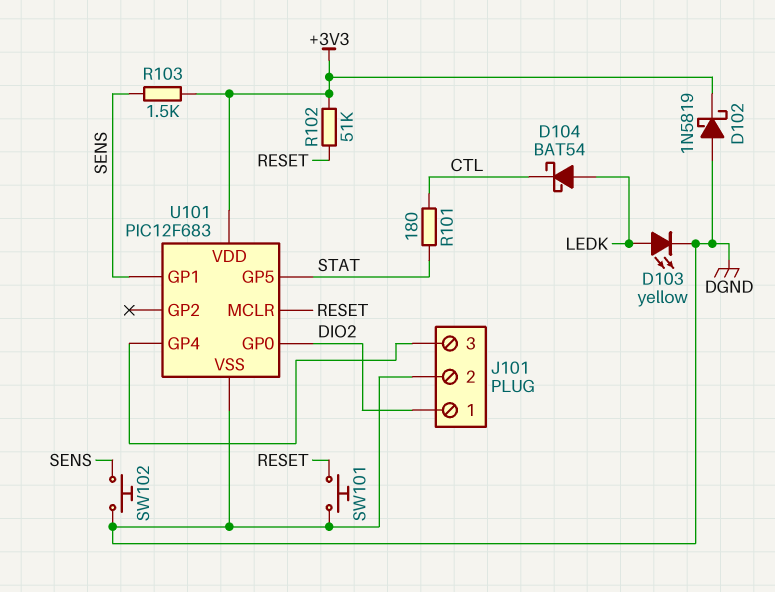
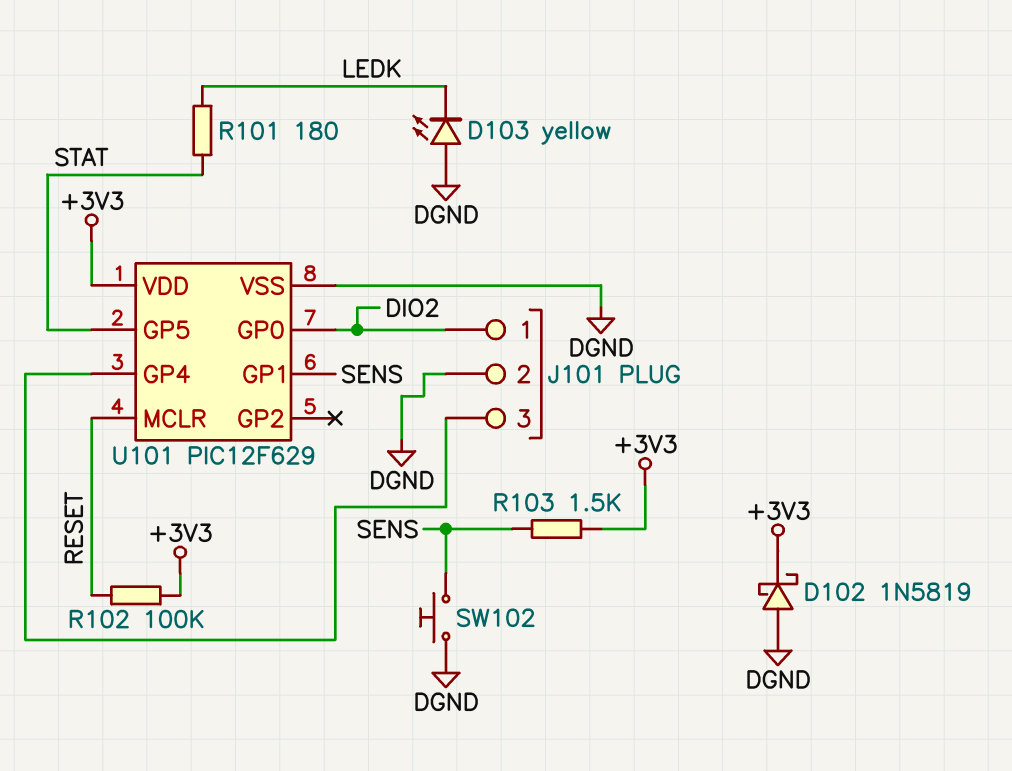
D103: LED yellow (A LEDK, K DGND) -> LED yellow (A DGND, K LEDK)
D104: schottky BAT54 (A LEDK, K CTL) -> none
R101: 180 (CTL, STAT) -> 180 (LEDK, STAT)
R102: 51k (+3V3, RESET) -> 100k (+3V3, RESET)
SW101: button (DGND, RESET) -> none
U101: PIC12F683 -> PIC12F629

